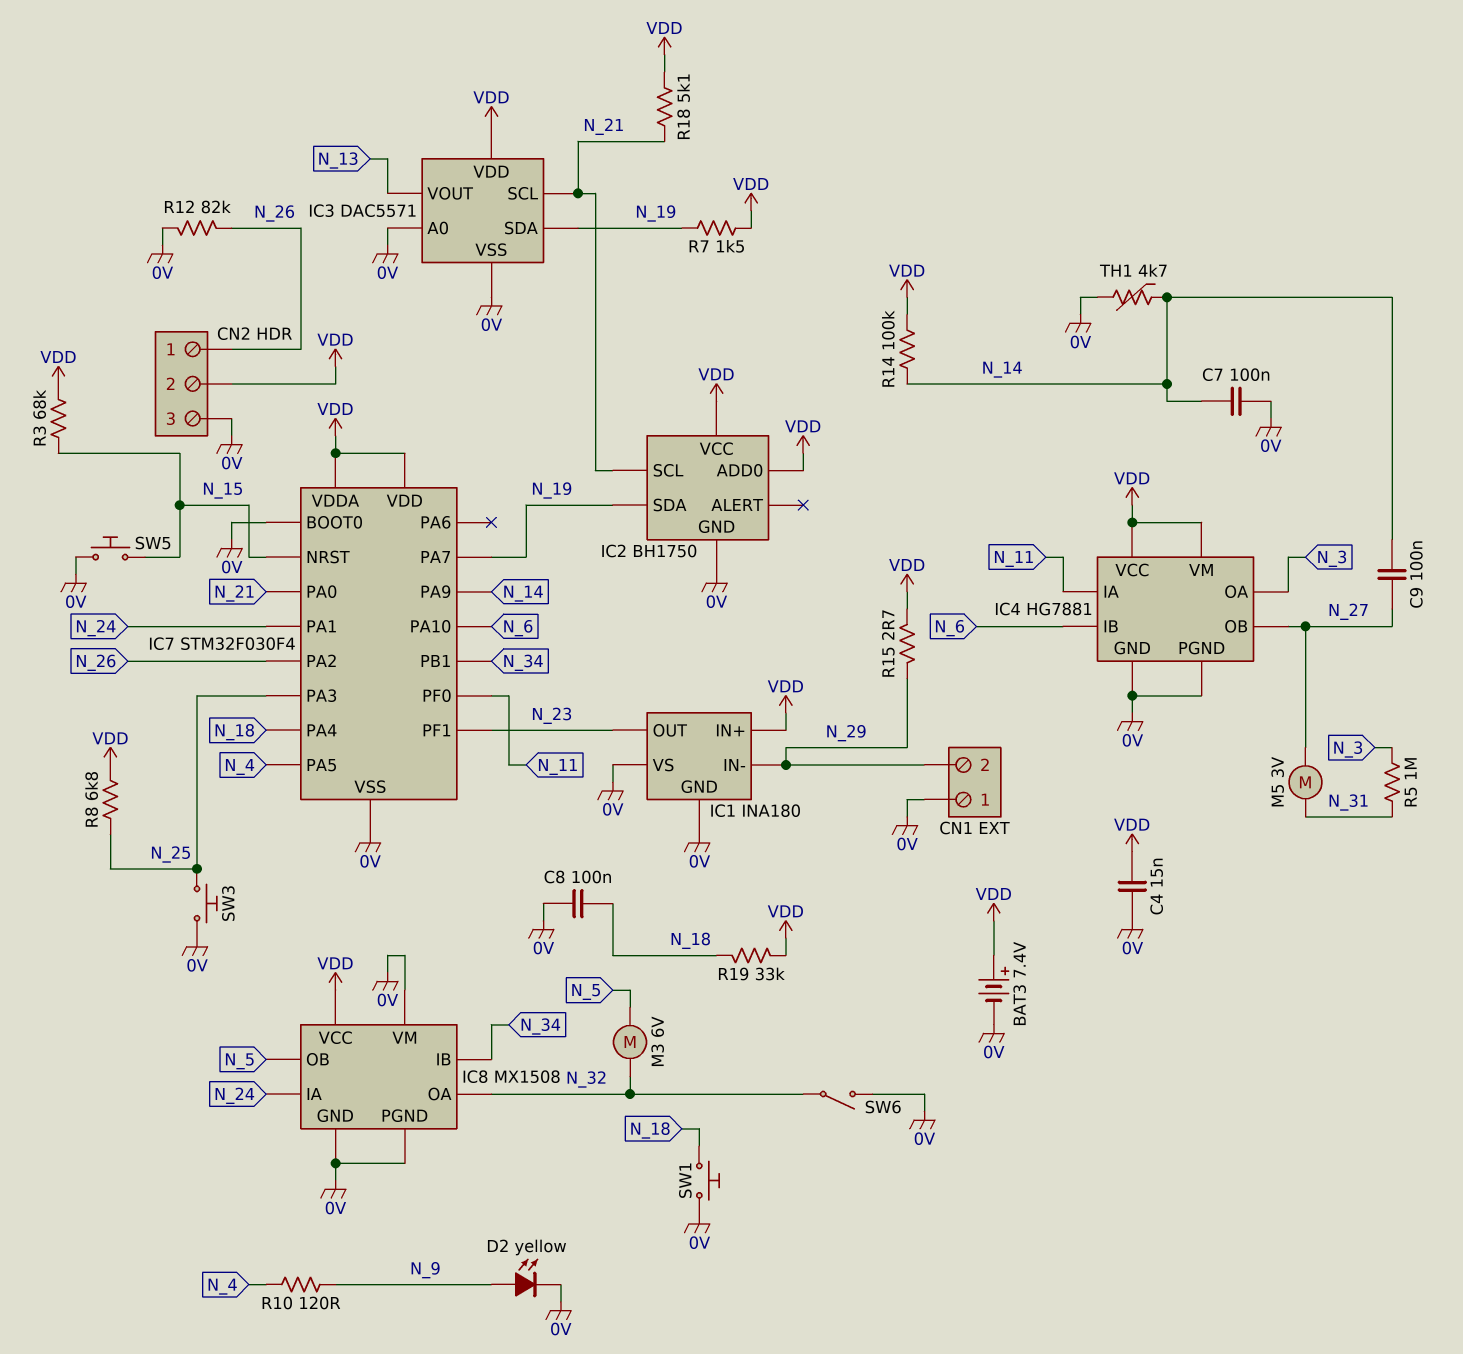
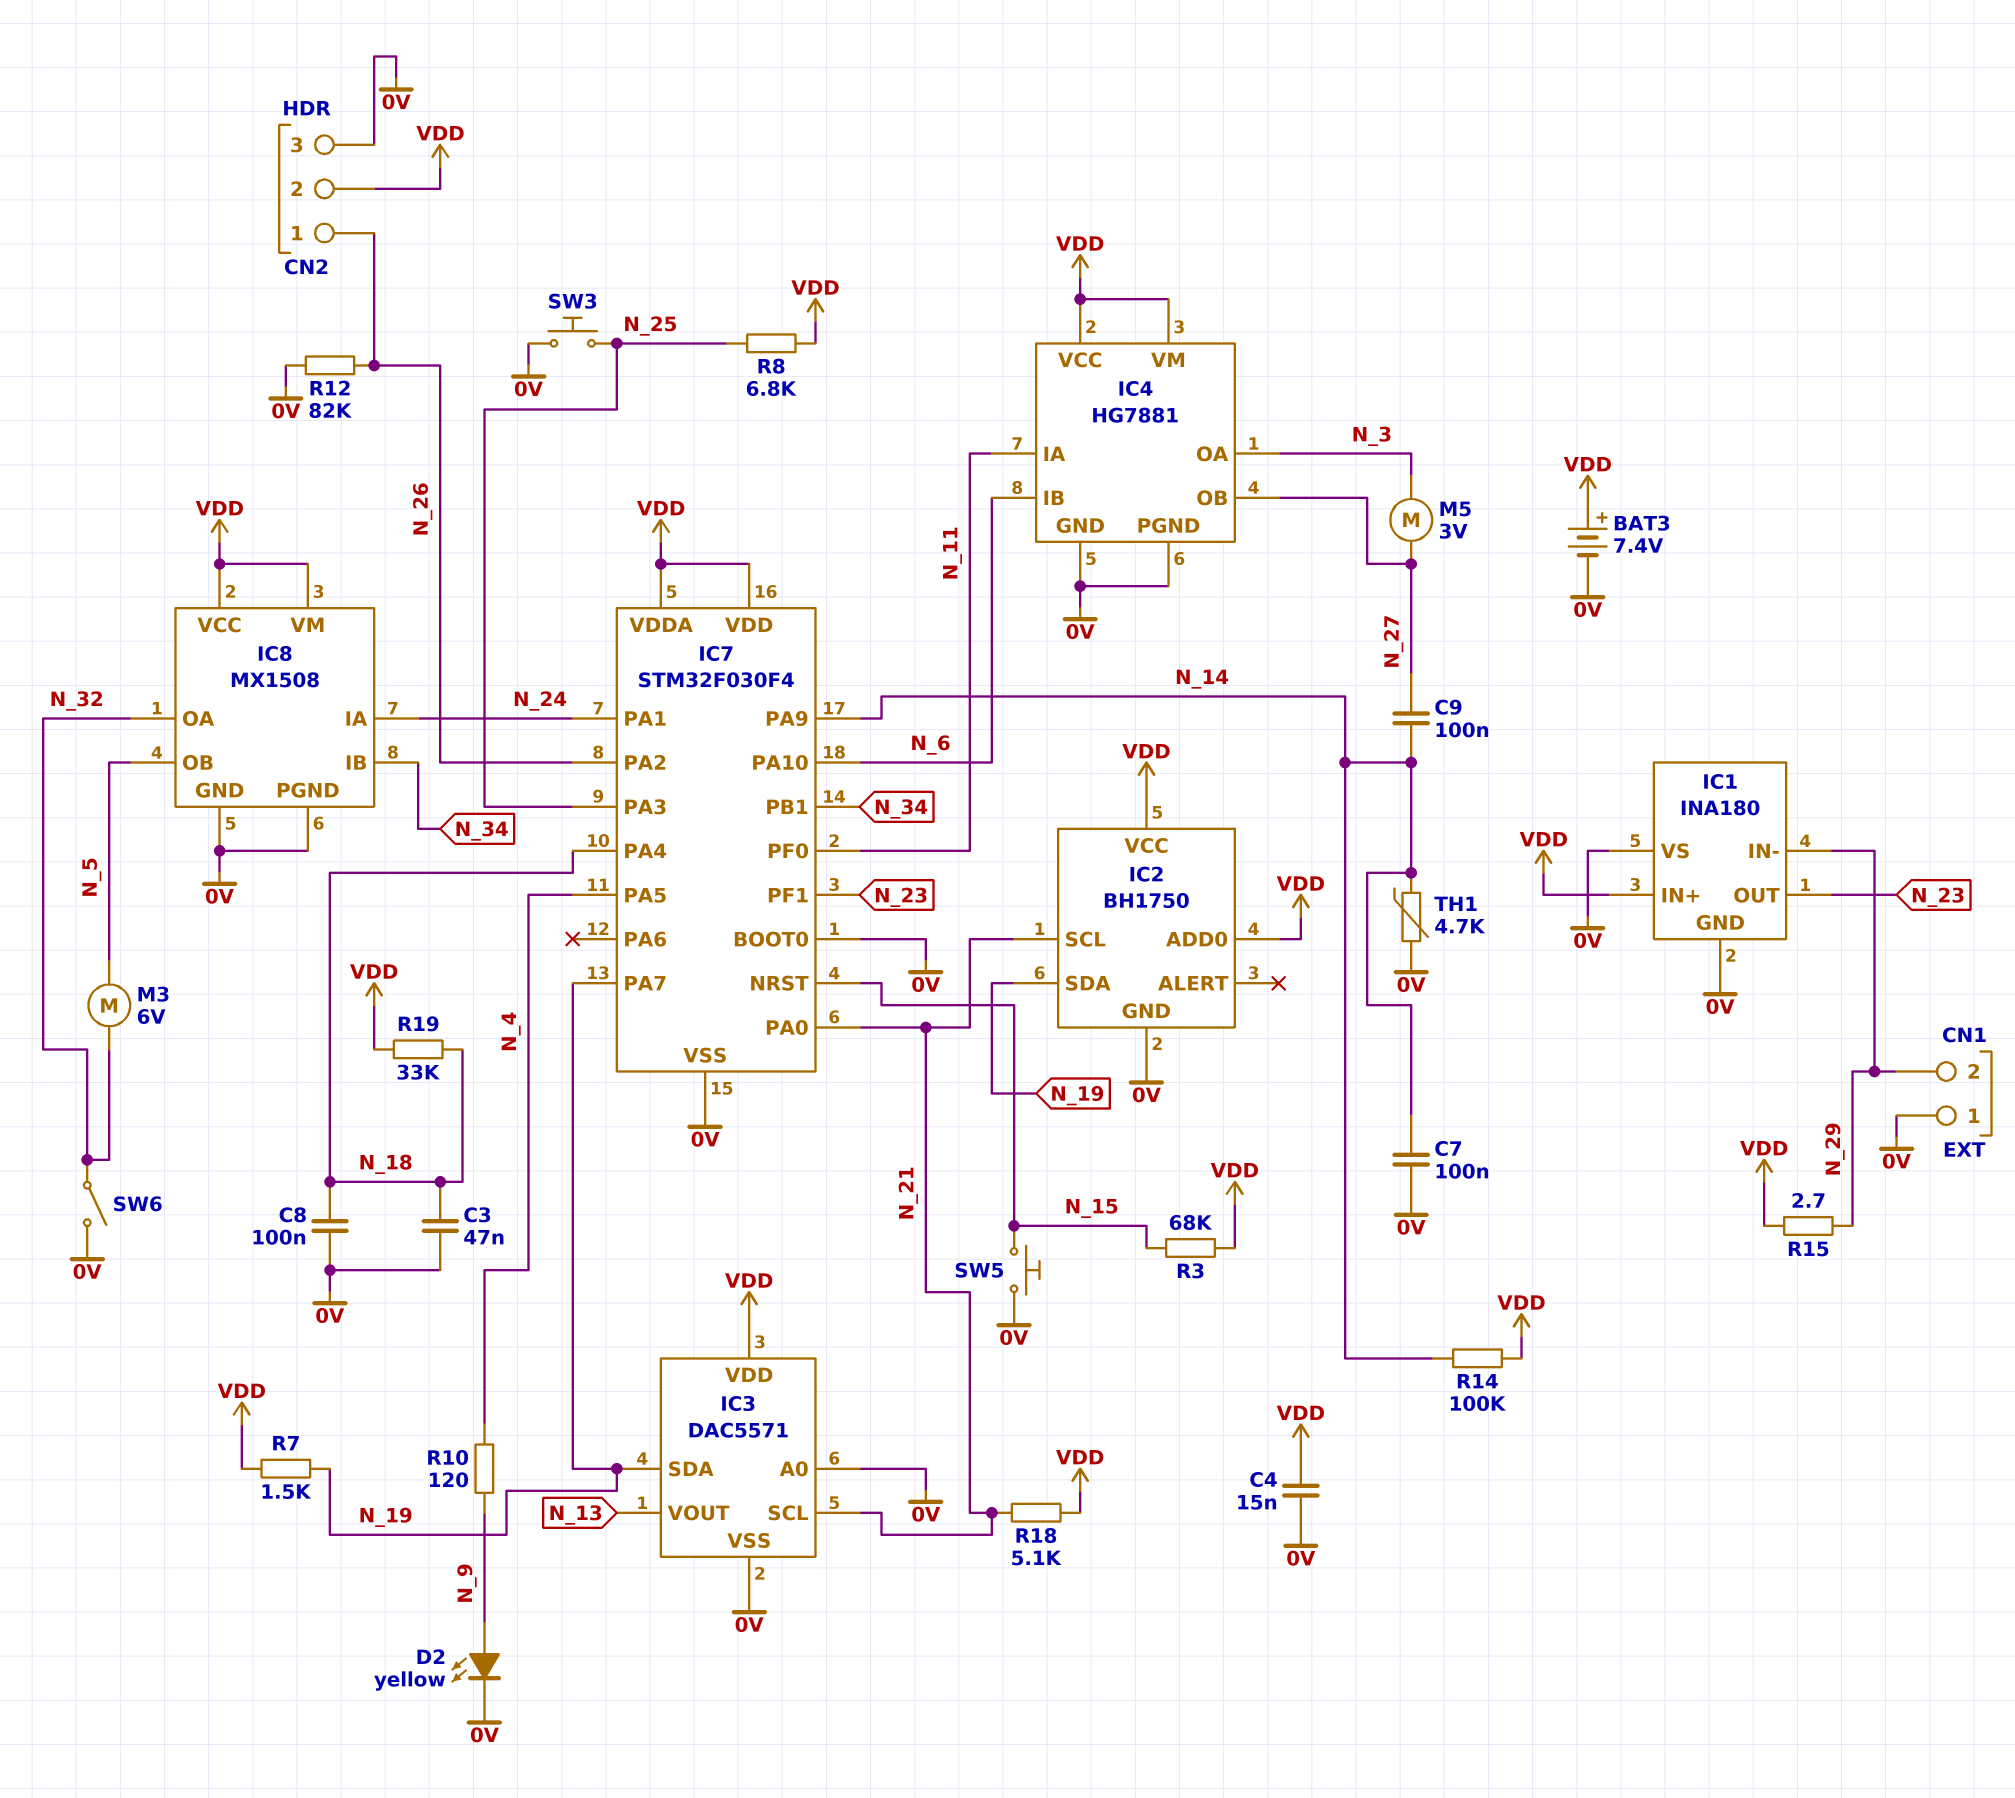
C3: none -> 47nF (0V, N_18)
IC8 pin VM: 0V -> VDD
M5: motor 3V (N_27, N_31) -> motor 3V (N_3, N_27)
R5: 1M (N_3, N_31) -> none
SW1: button (0V, N_18) -> none

